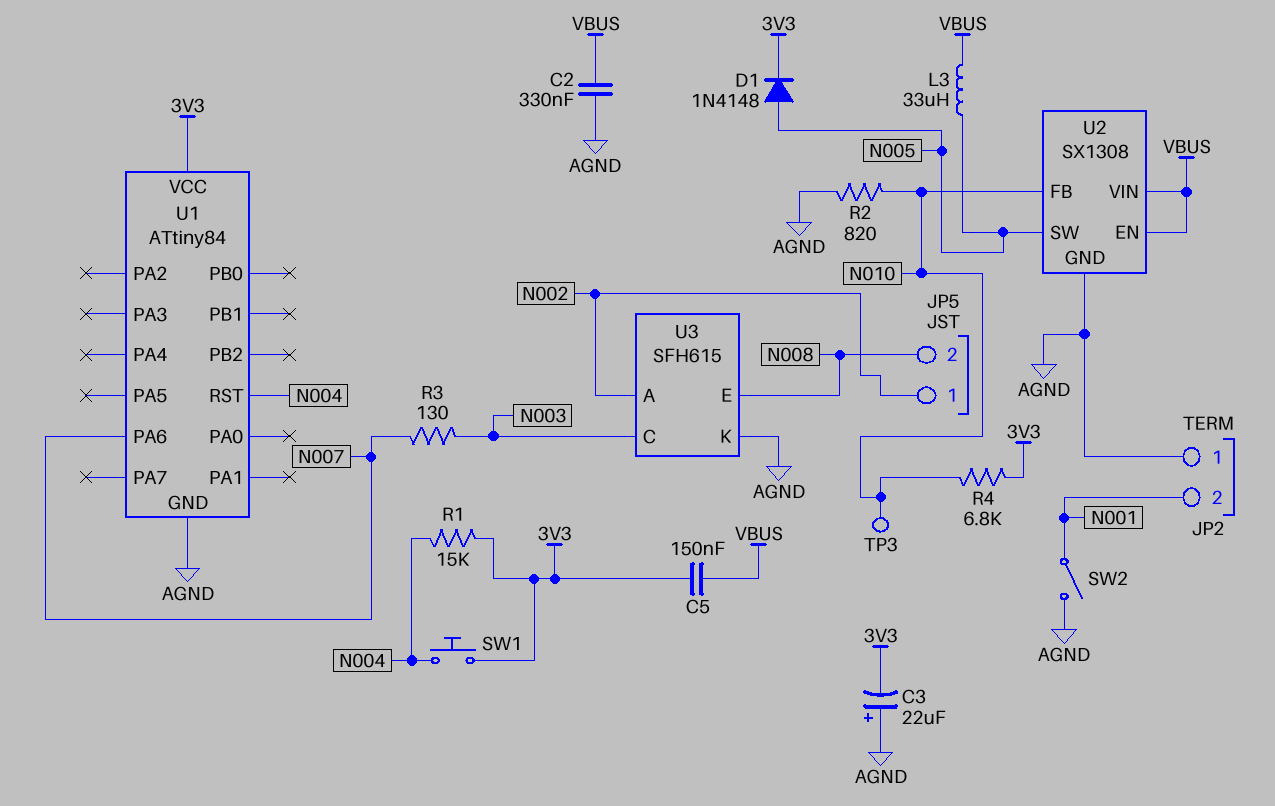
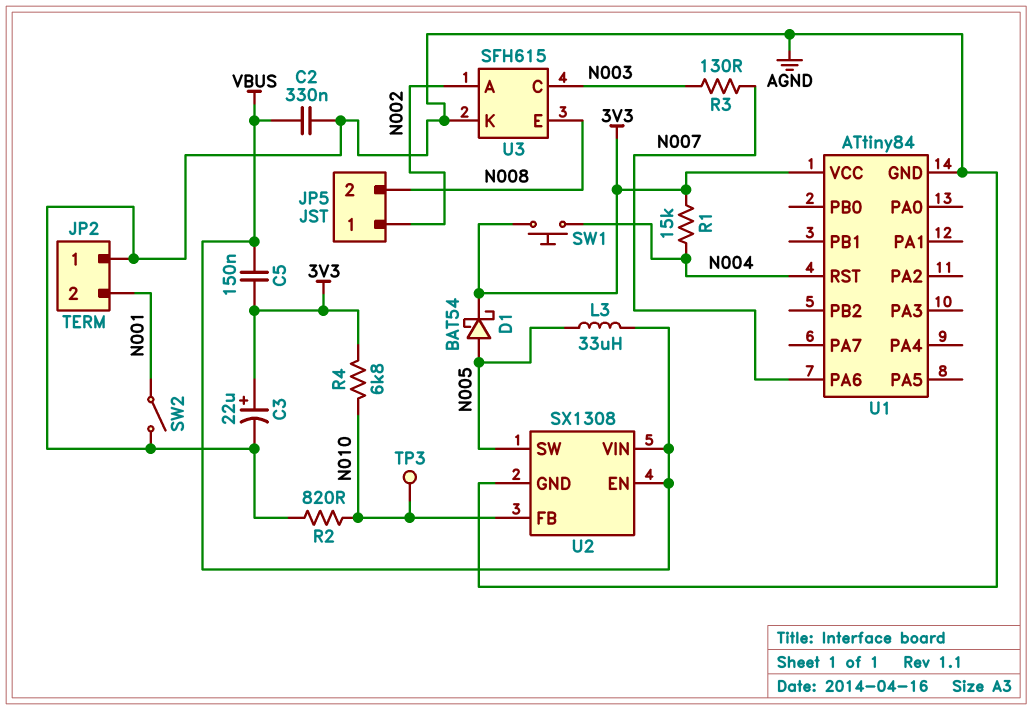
C3: 22uF (plus AGND, minus 3V3) -> 22uF (plus 3V3, minus AGND)
D1: diode 1N4148 (A N005, K 3V3) -> schottky BAT54 (A N005, K 3V3)

